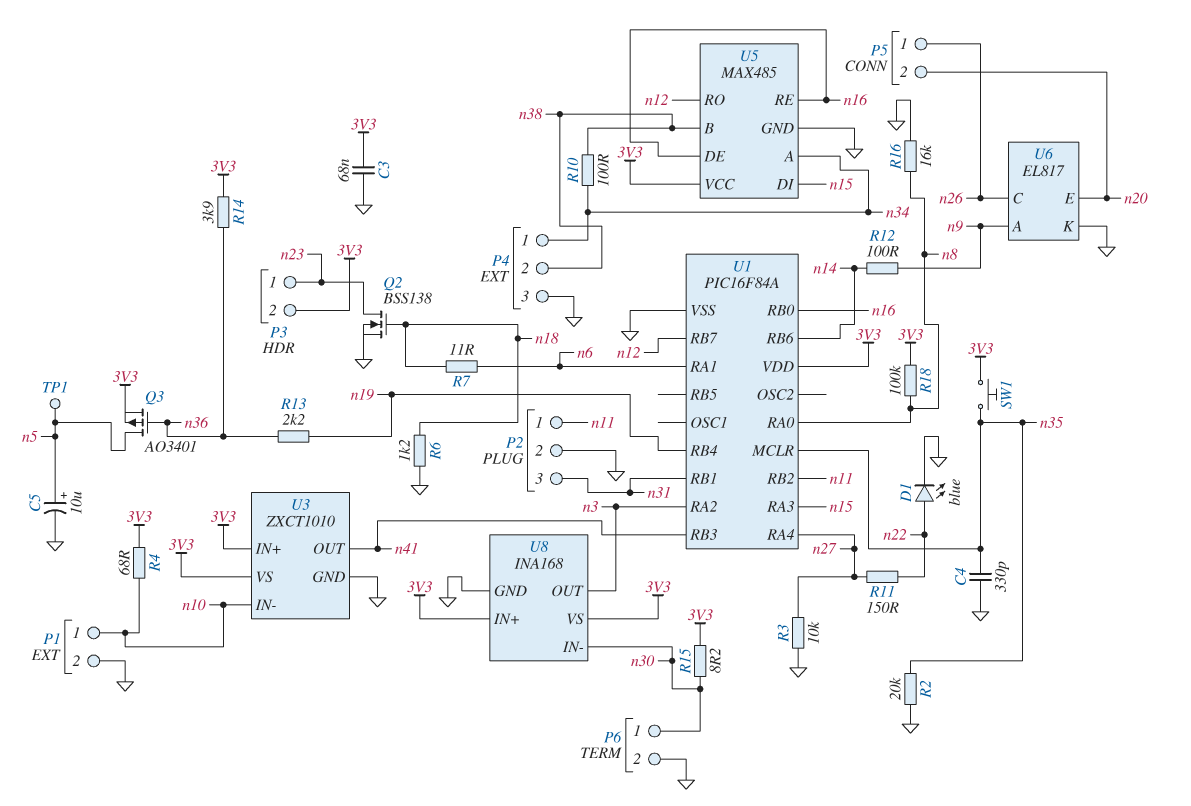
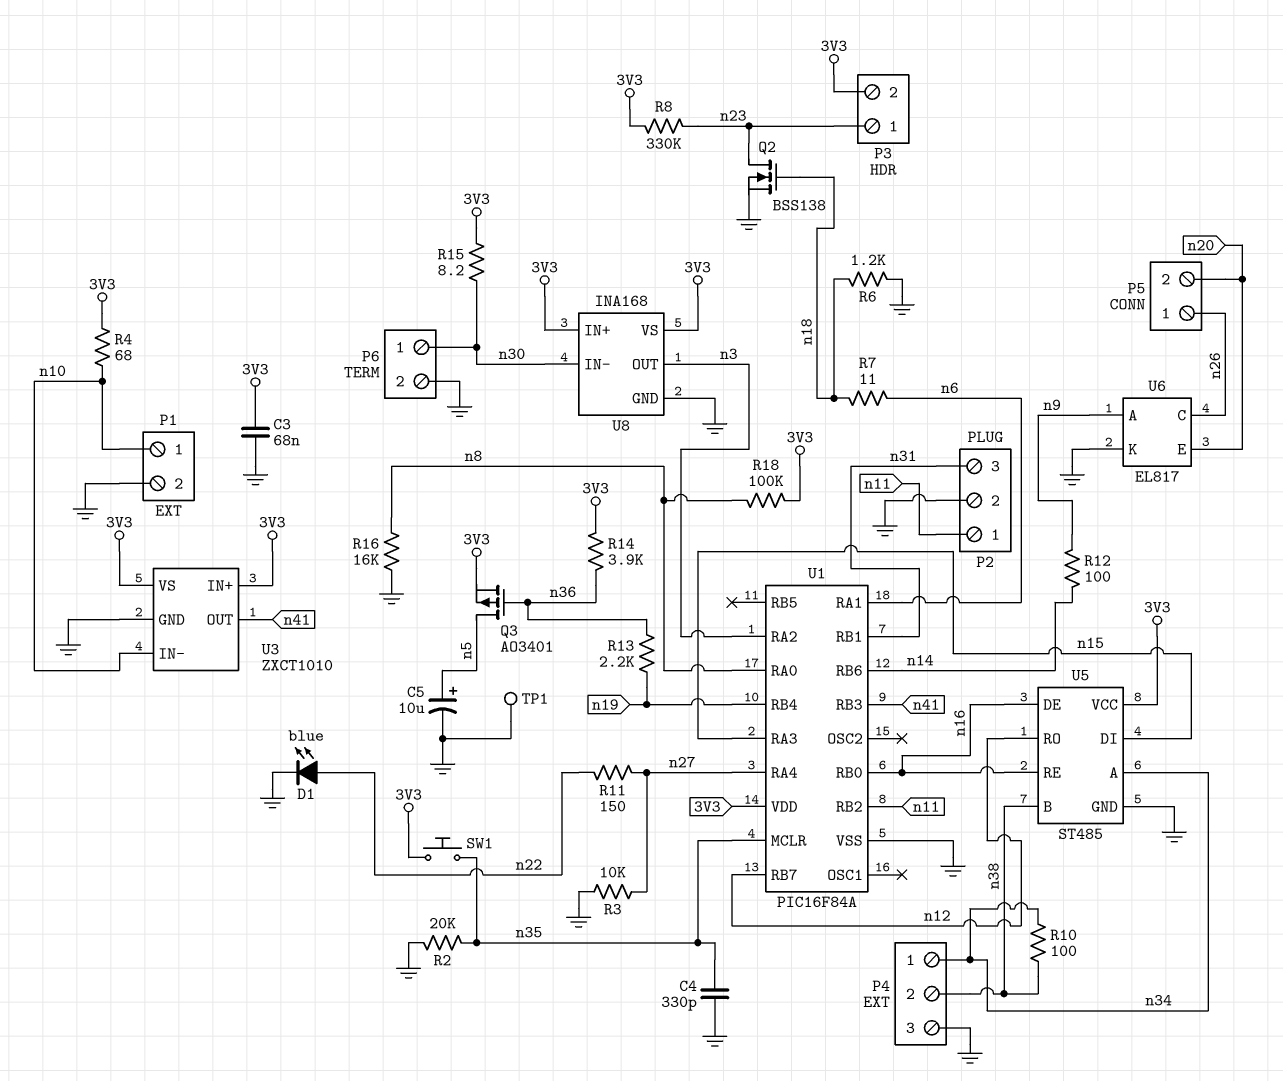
R8: none -> 330k (3V3, n23)
TP1: test point (n5) -> test point (GND)
U5: MAX485 -> ST485

